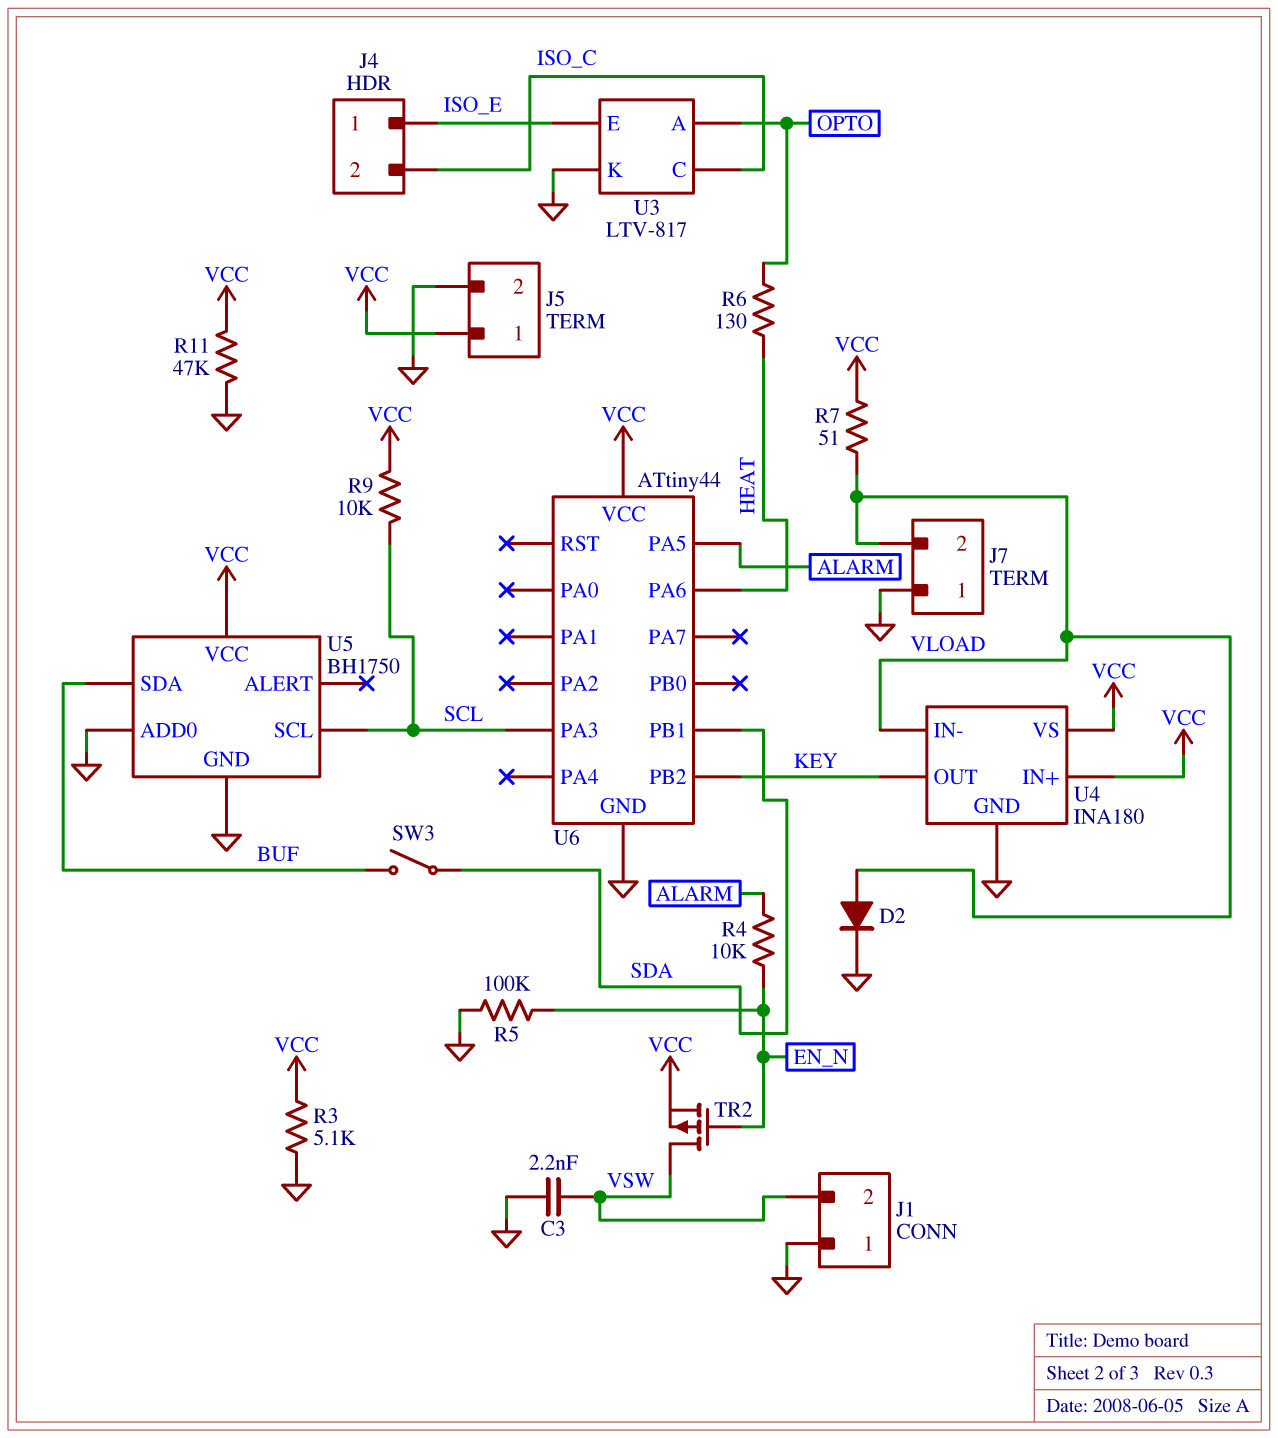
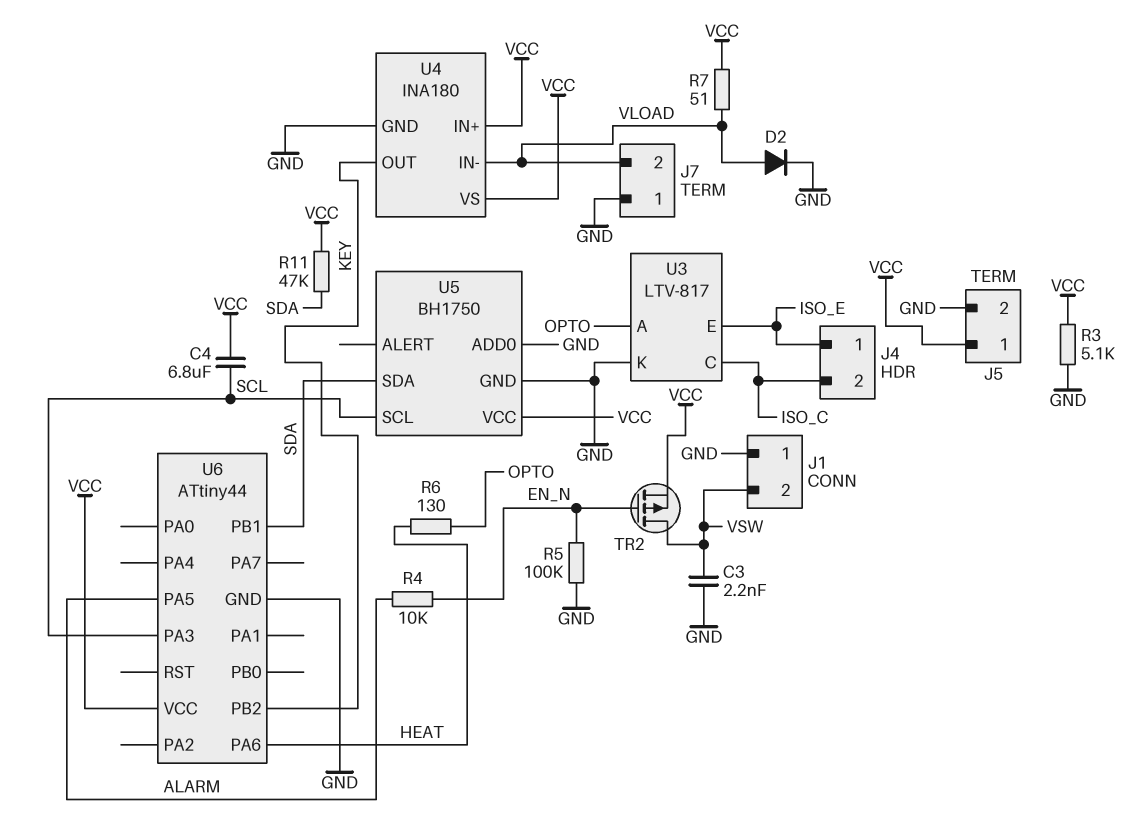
C4: none -> 6.8uF (SCL, VCC)
R9: 10k (SCL, VCC) -> none
R11: 47k (GND, VCC) -> 47k (SDA, VCC)
SW3: switch (BUF, SDA) -> none
U5 pin SDA: BUF -> SDA

